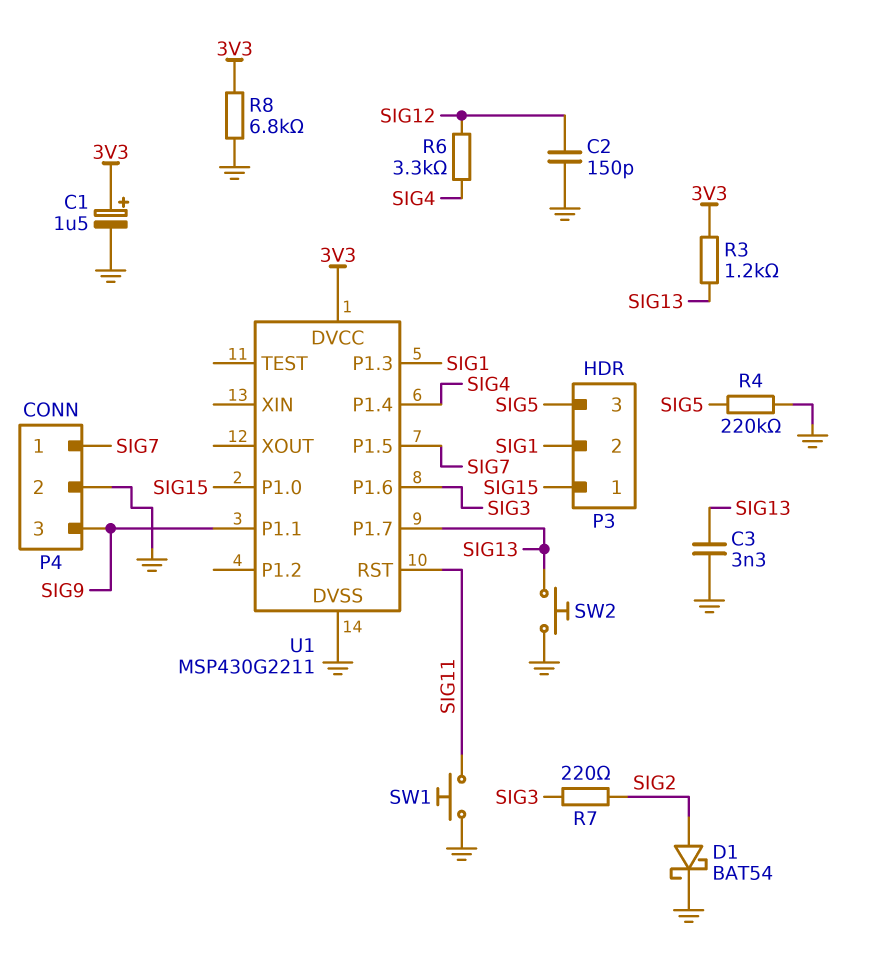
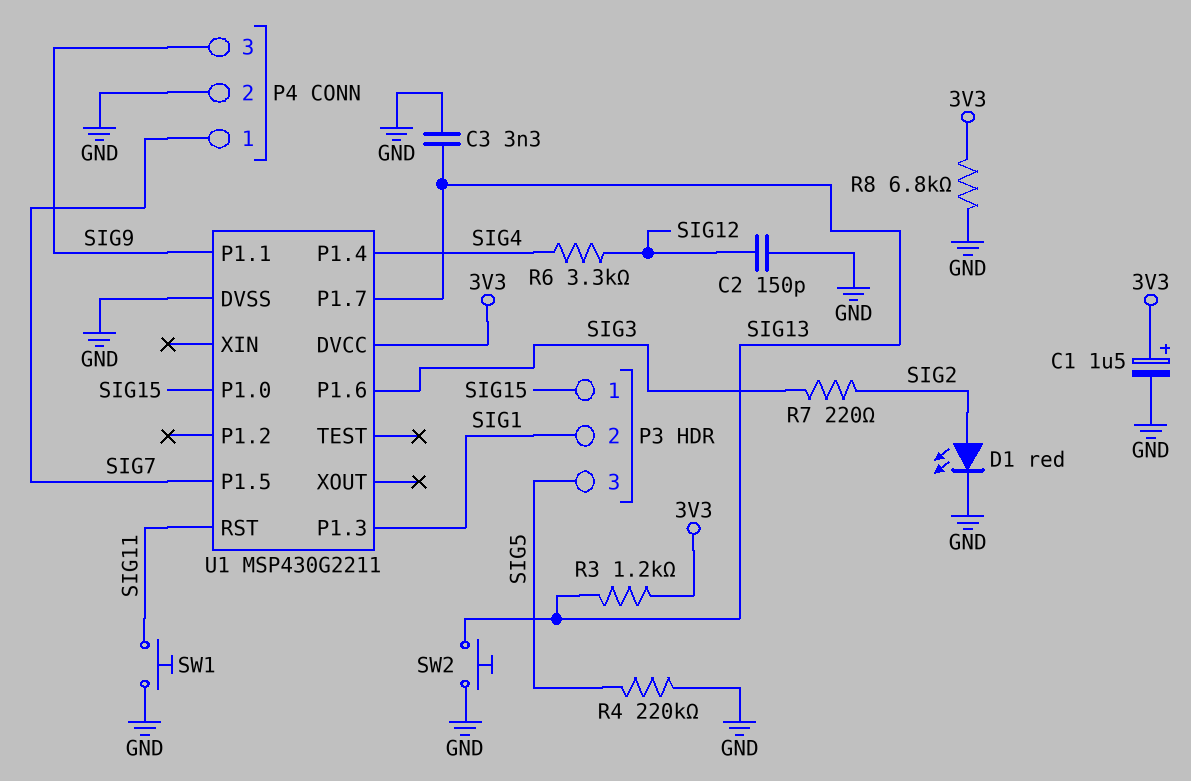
D1: schottky BAT54 (A SIG2, K GND) -> LED red (A SIG2, K GND)

